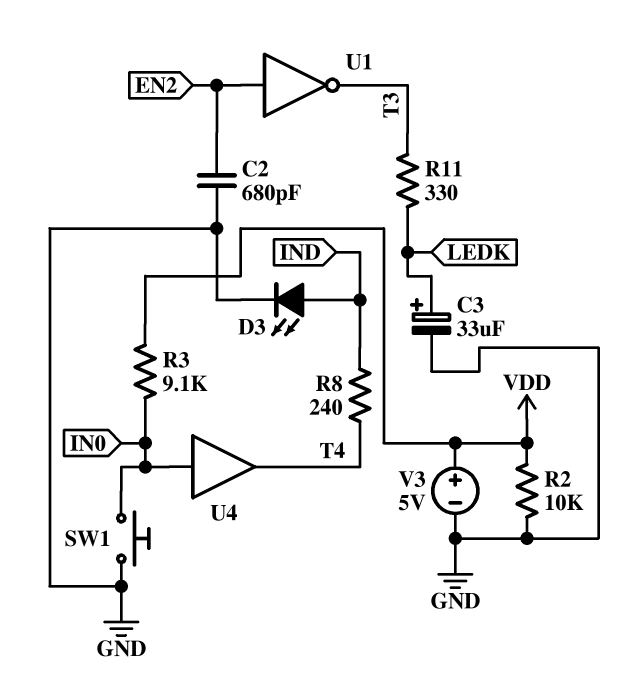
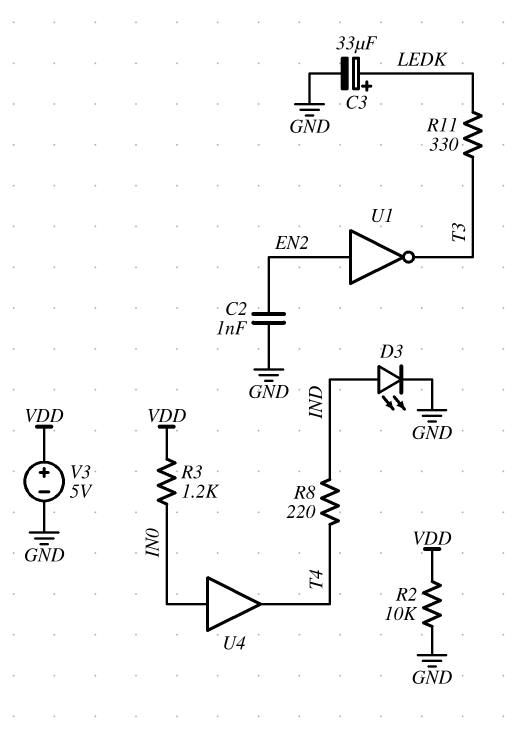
C2: 680pF (EN2, GND) -> 1nF (EN2, GND)
R3: 9.1k (IN0, VDD) -> 1.2k (IN0, VDD)
R8: 240 (IND, T4) -> 220 (IND, T4)
SW1: button (GND, IN0) -> none

